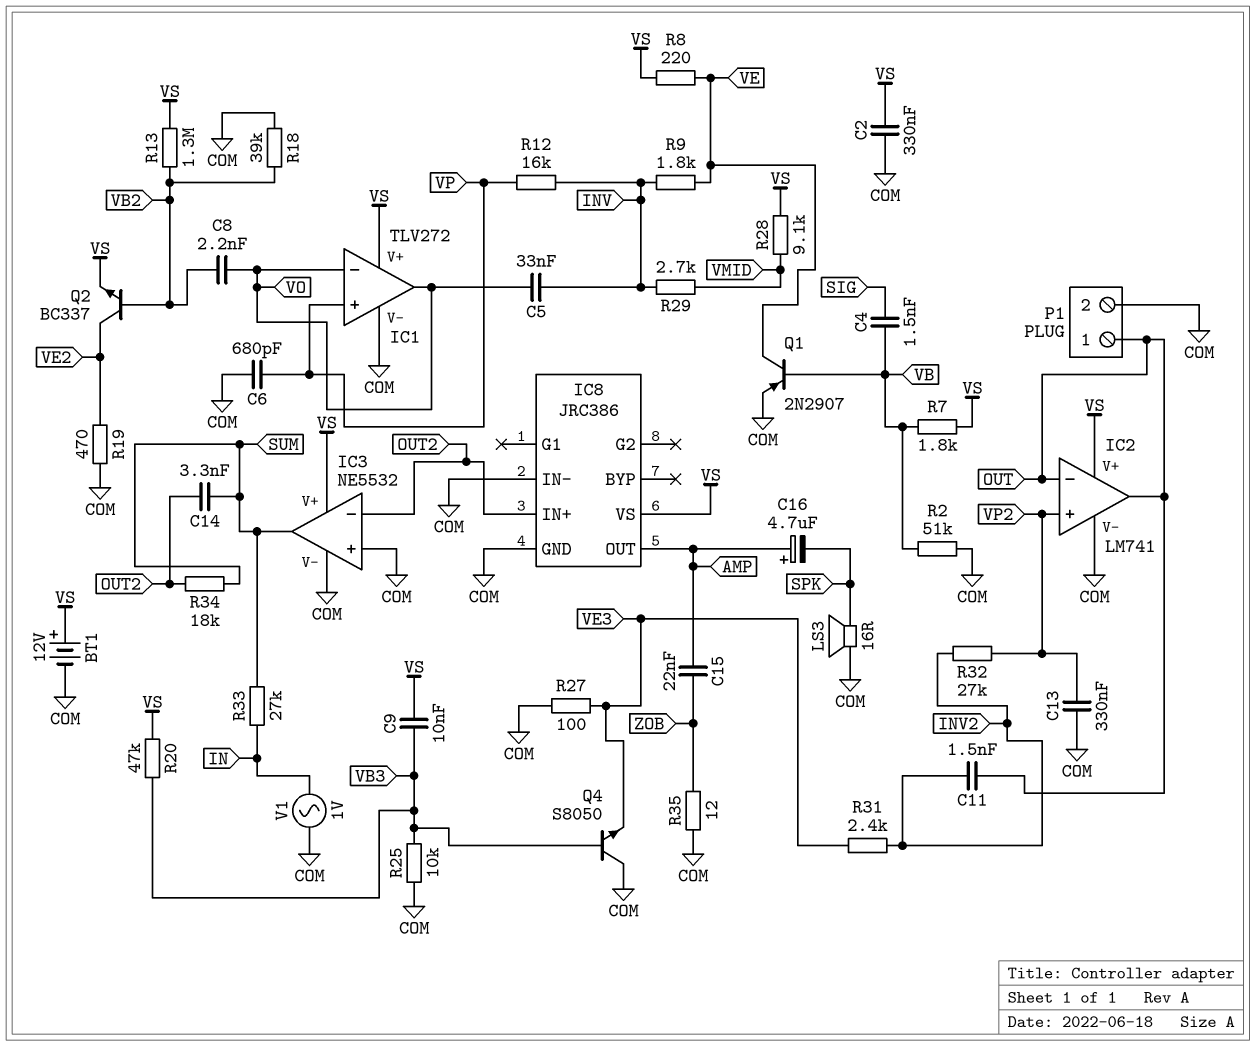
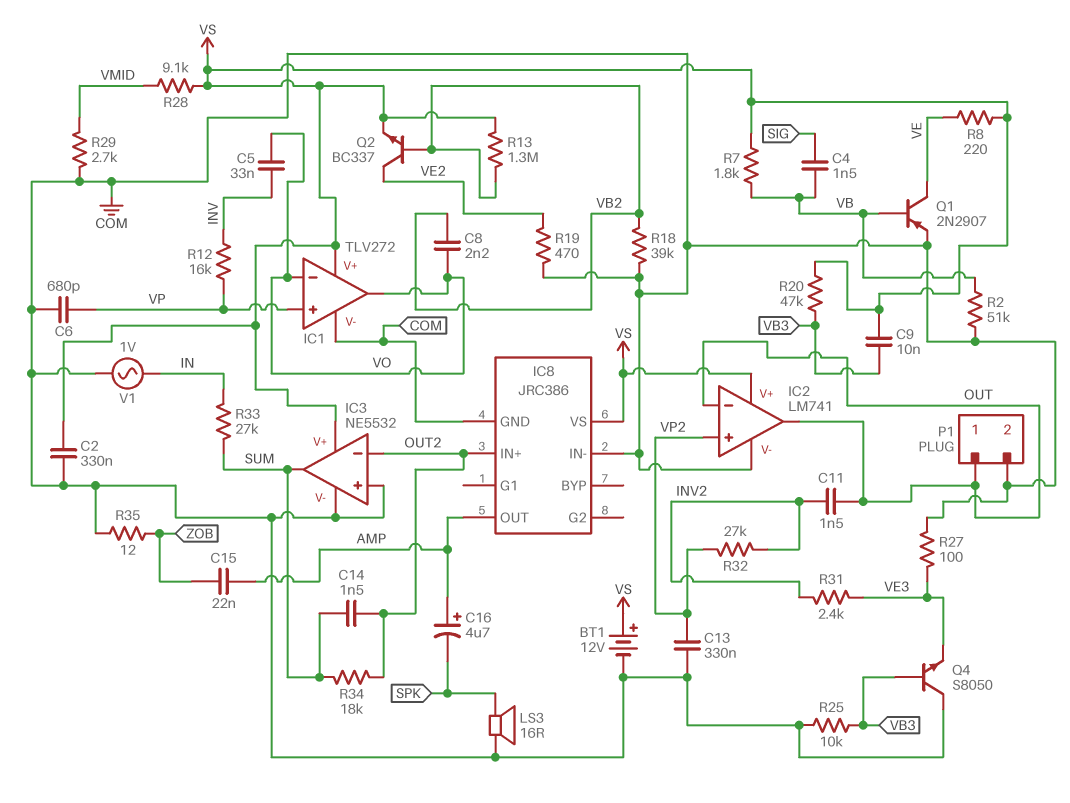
C14: 3.3nF (OUT2, SUM) -> 1.5nF (OUT2, SUM)
R9: 1.8k (INV, VE) -> none
R29: 2.7k (INV, VMID) -> 2.7k (COM, VMID)

